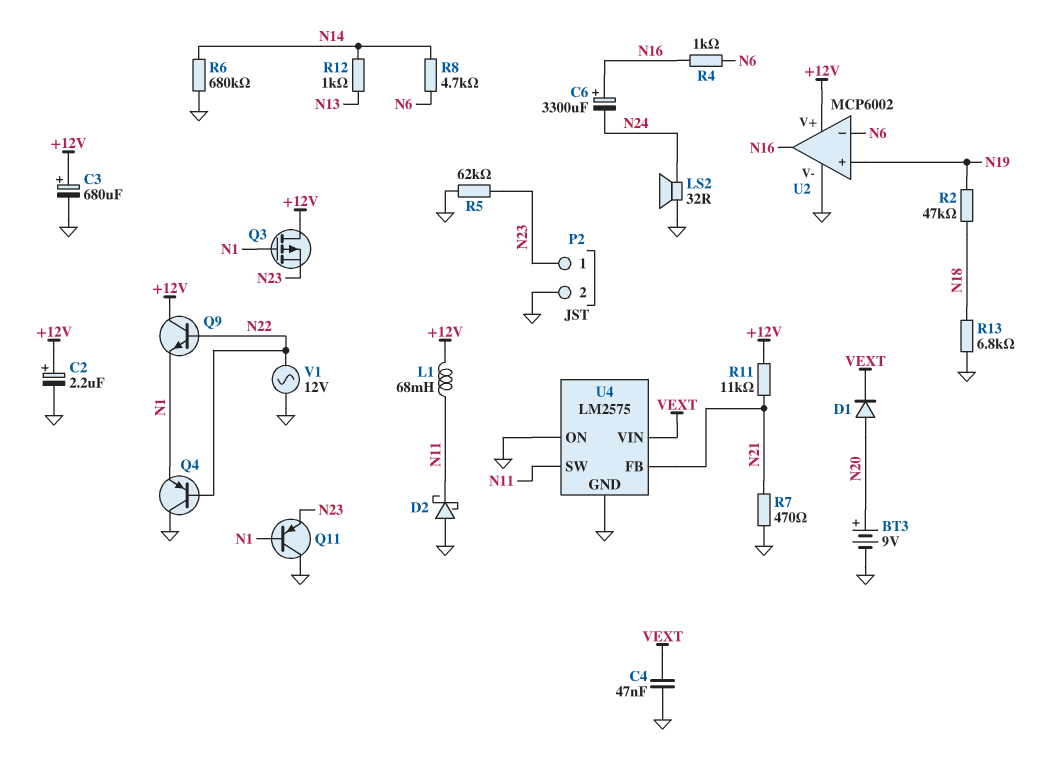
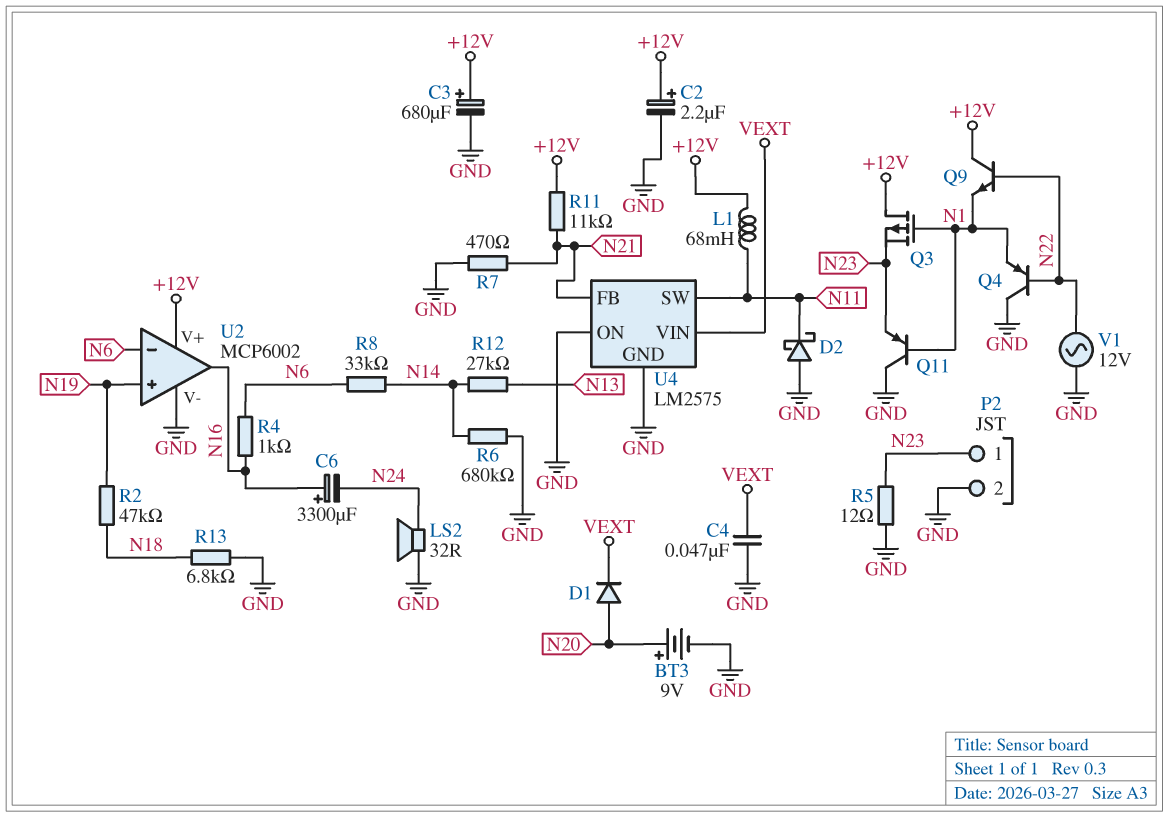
R5: 62k (GND, N23) -> 12 (GND, N23)
R8: 4.7k (N6, N14) -> 33k (N6, N14)
R12: 1k (N13, N14) -> 27k (N13, N14)

